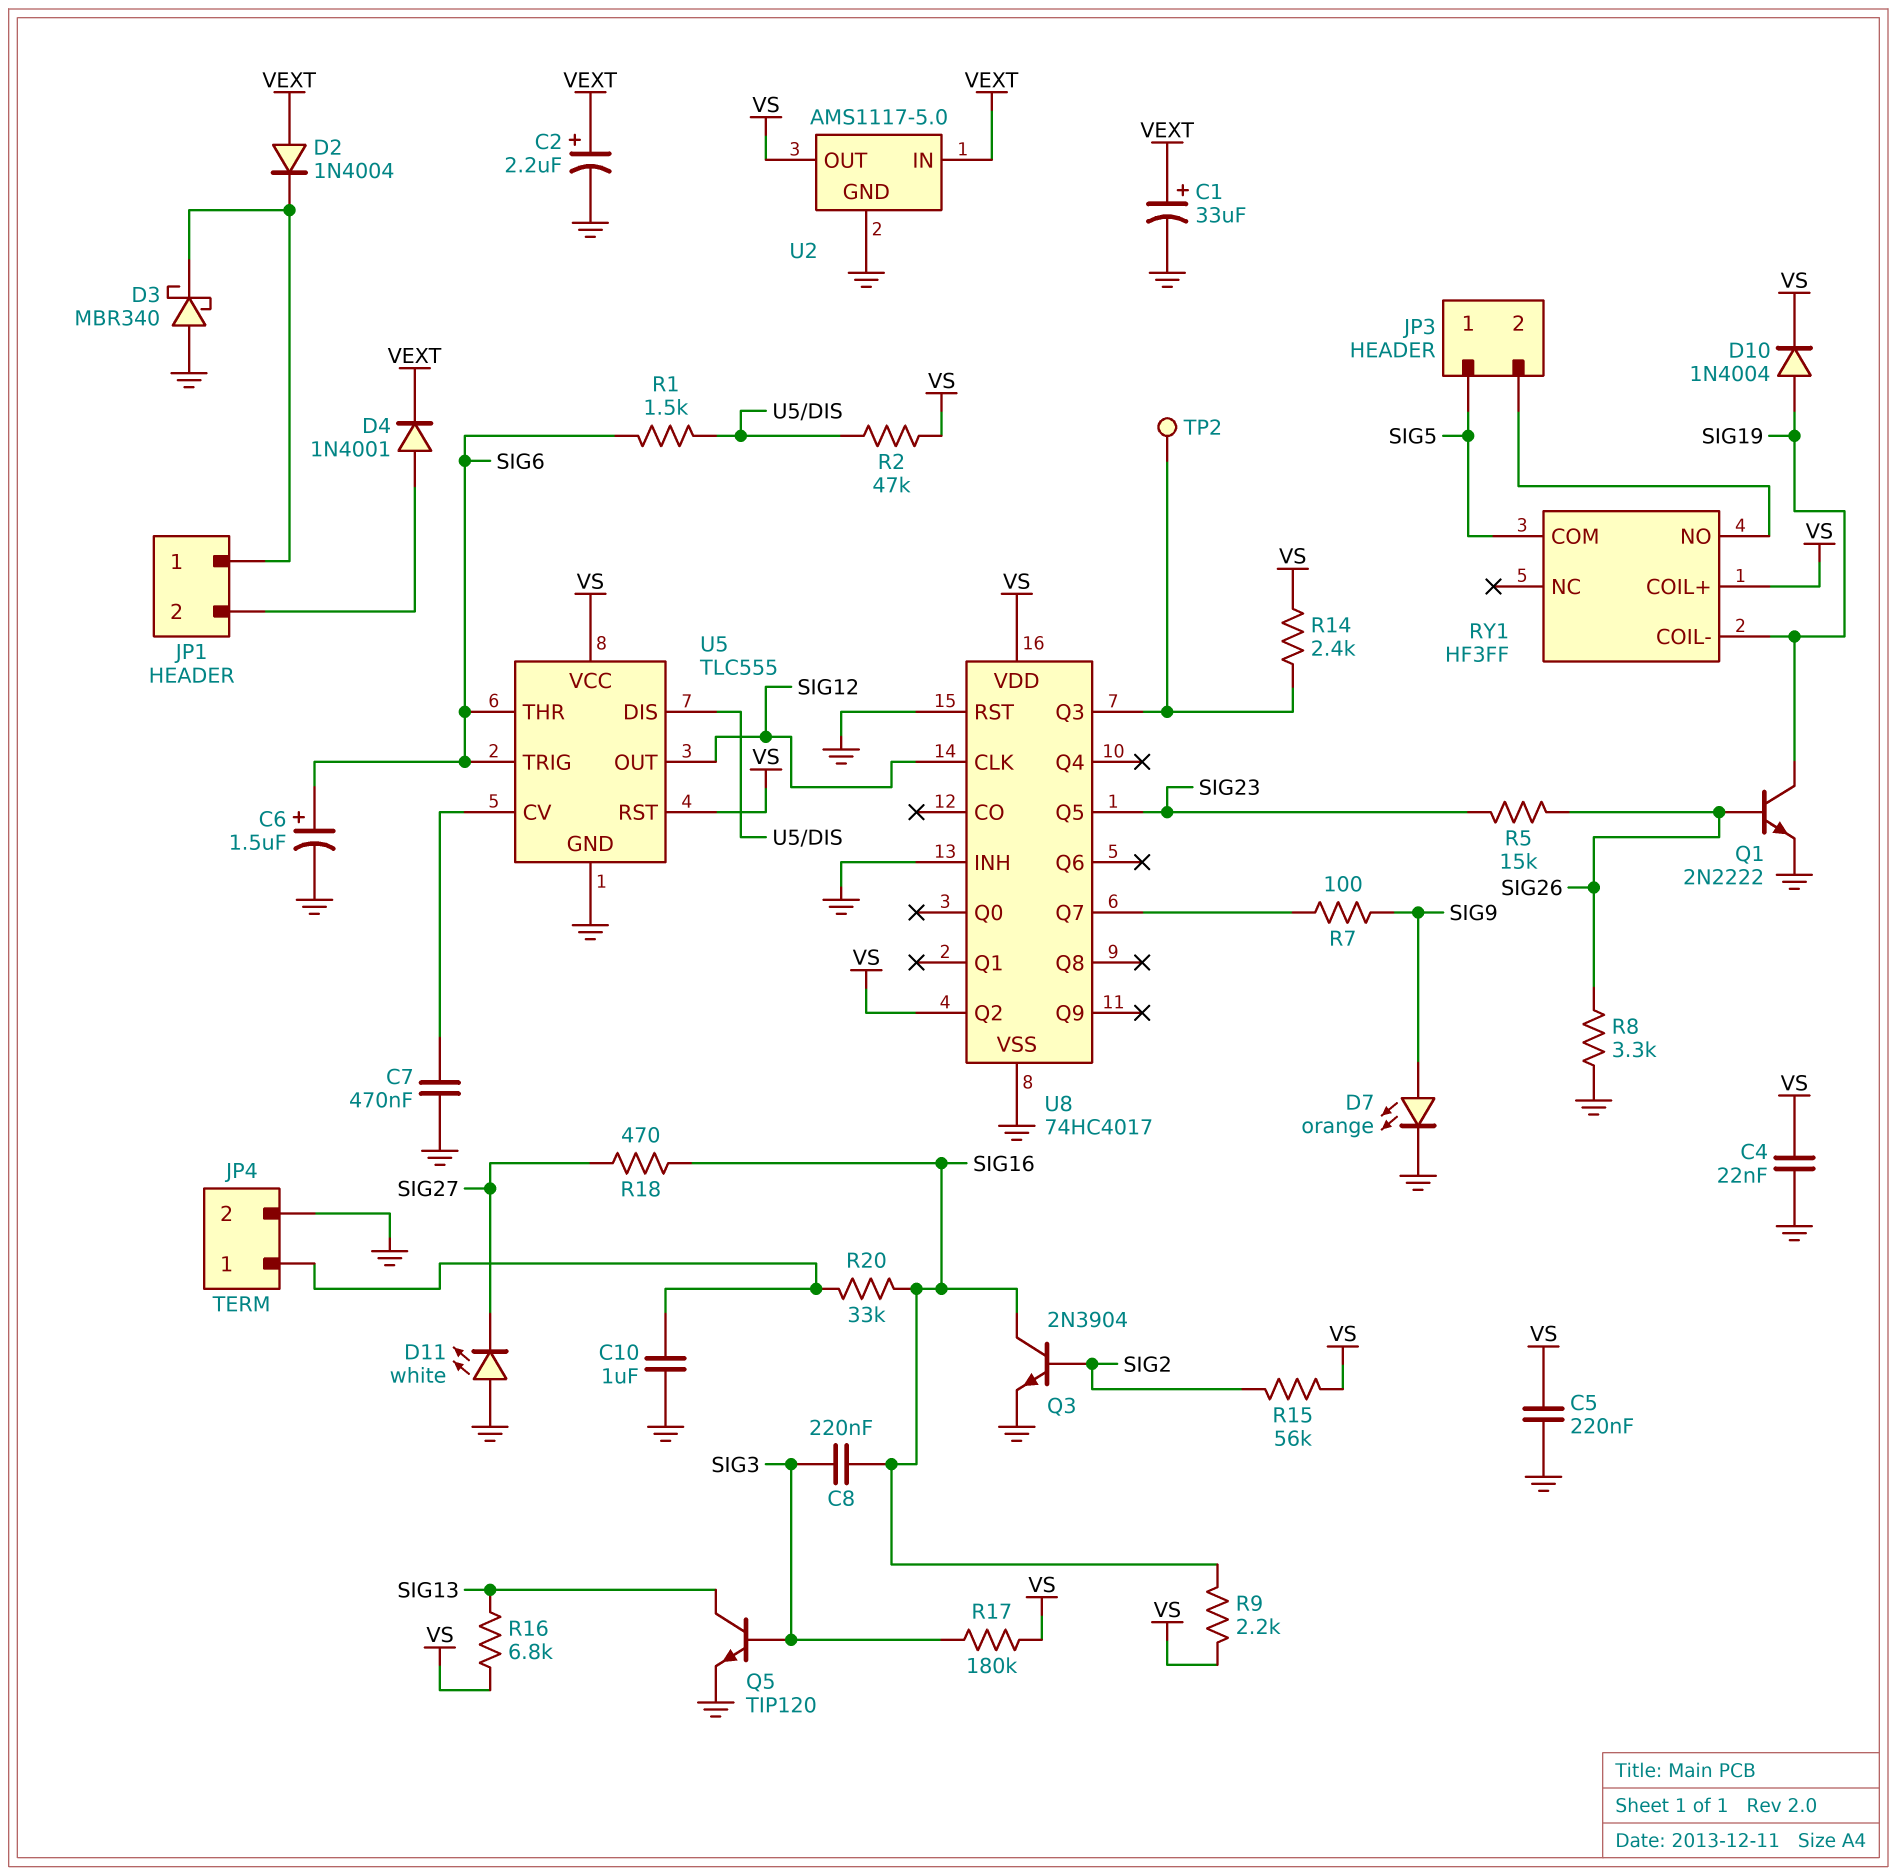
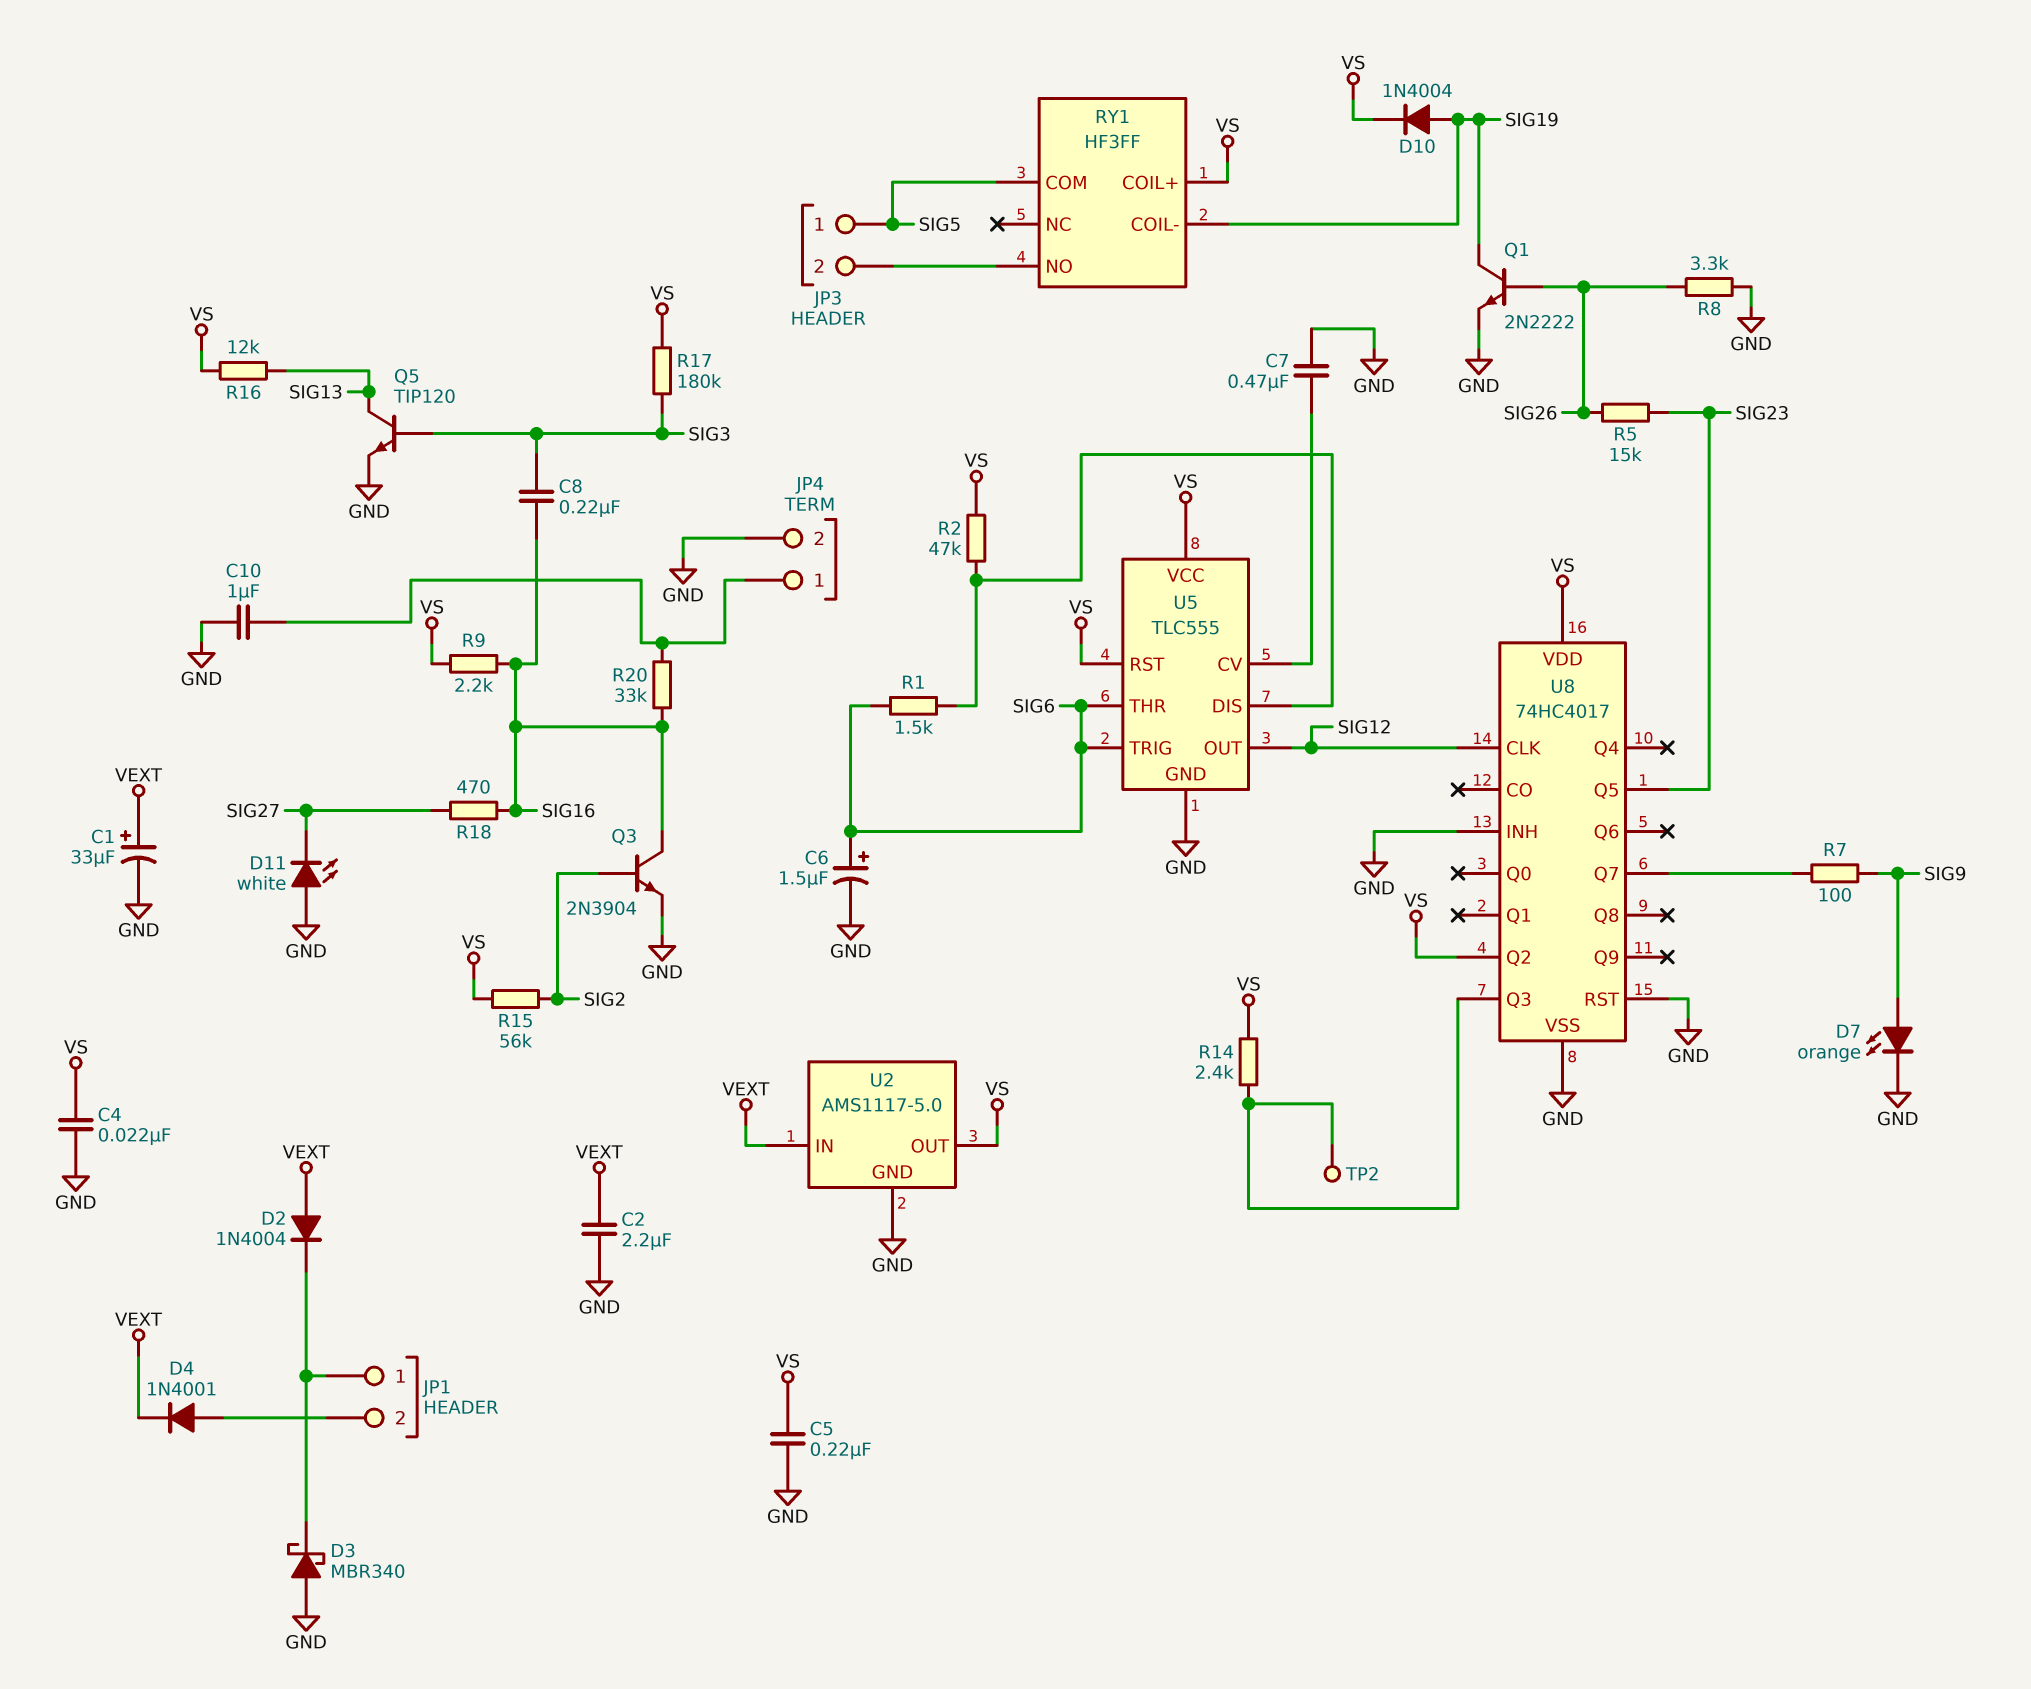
C2: 2.2uF (plus VEXT, minus GND) -> 2.2uF (GND, VEXT)
R16: 6.8k (SIG13, VS) -> 12k (SIG13, VS)

